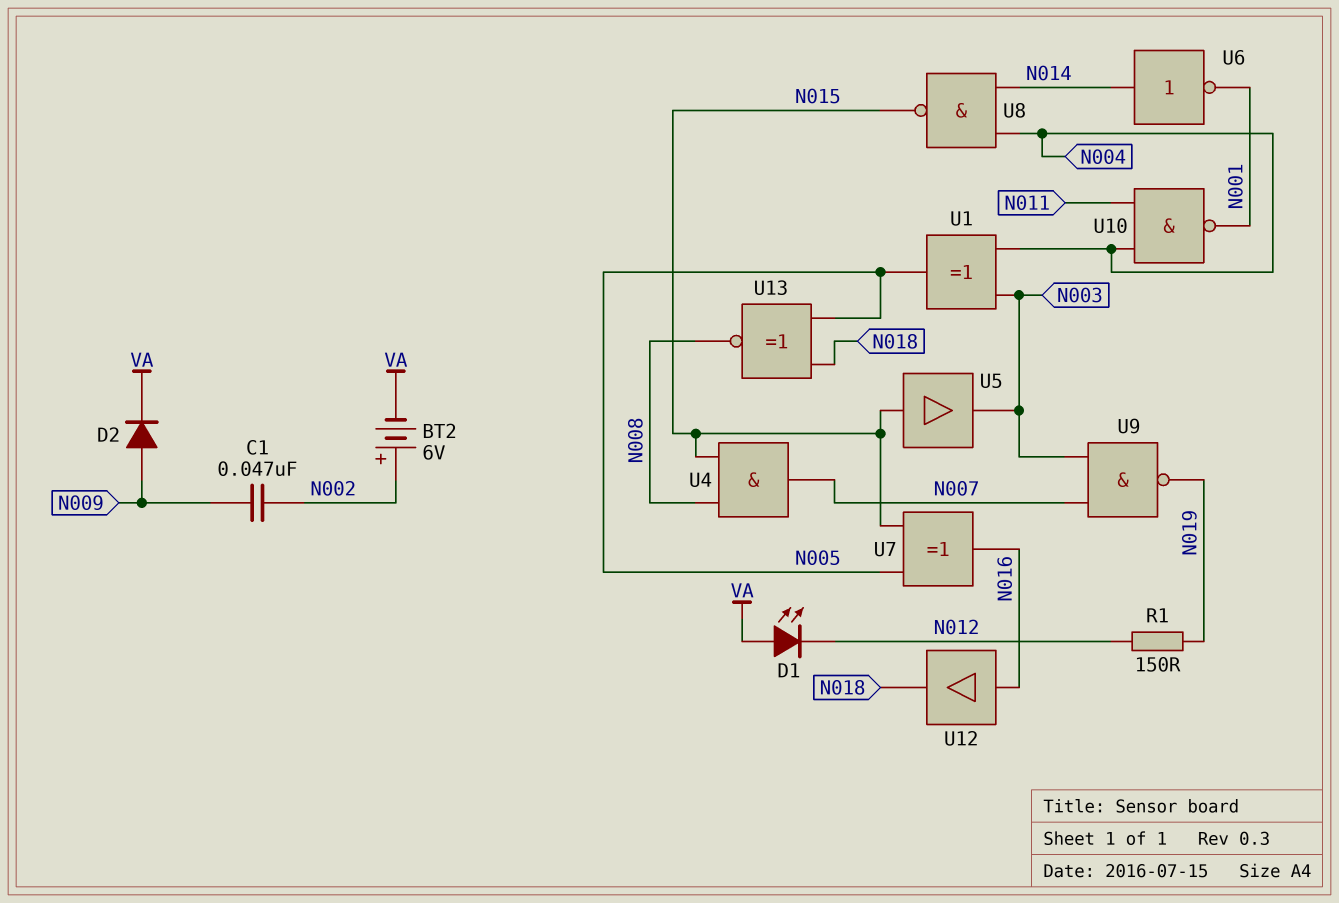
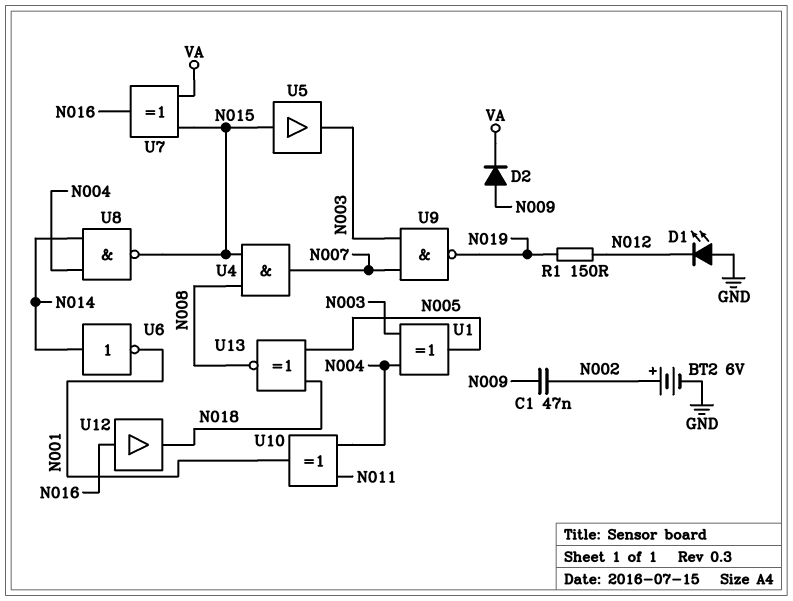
BT2: 6V (plus N002, minus VA) -> 6V (plus N002, minus GND)
D1: LED (A VA, K N012) -> LED (A GND, K N012)
U7: XOR (in N005, in N015, out N016) -> XOR (in N015, in VA, out N016)
U10: NAND (in N004, in N011, out N001) -> XOR (in N004, in N011, out N001)

